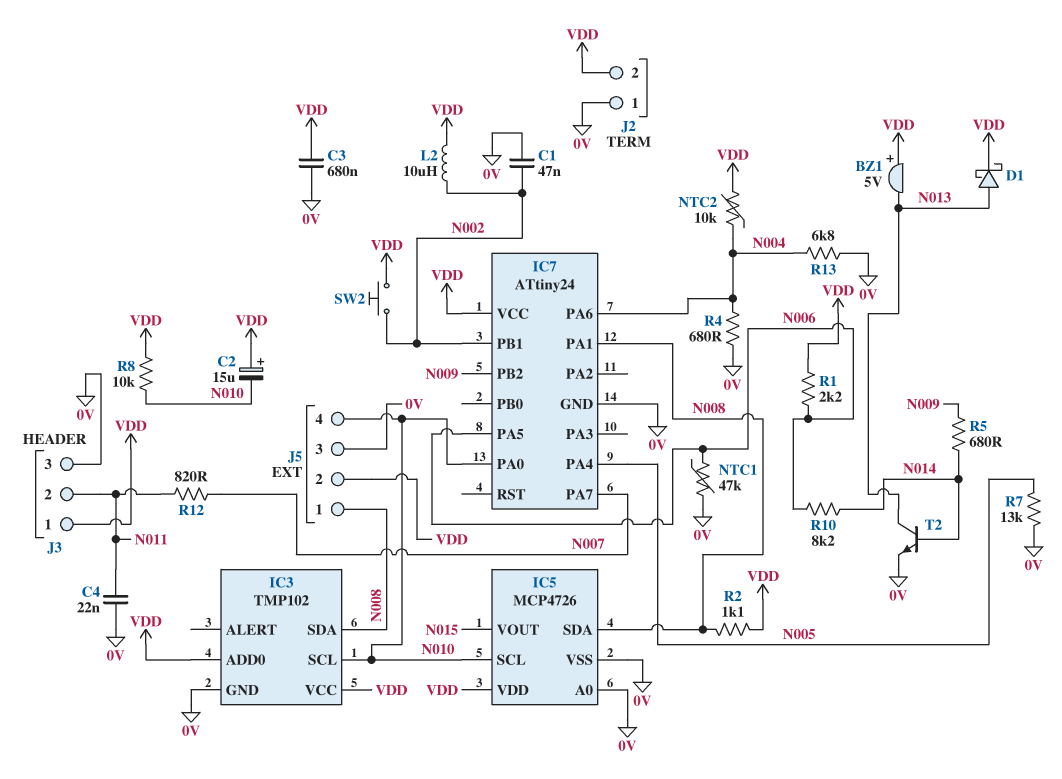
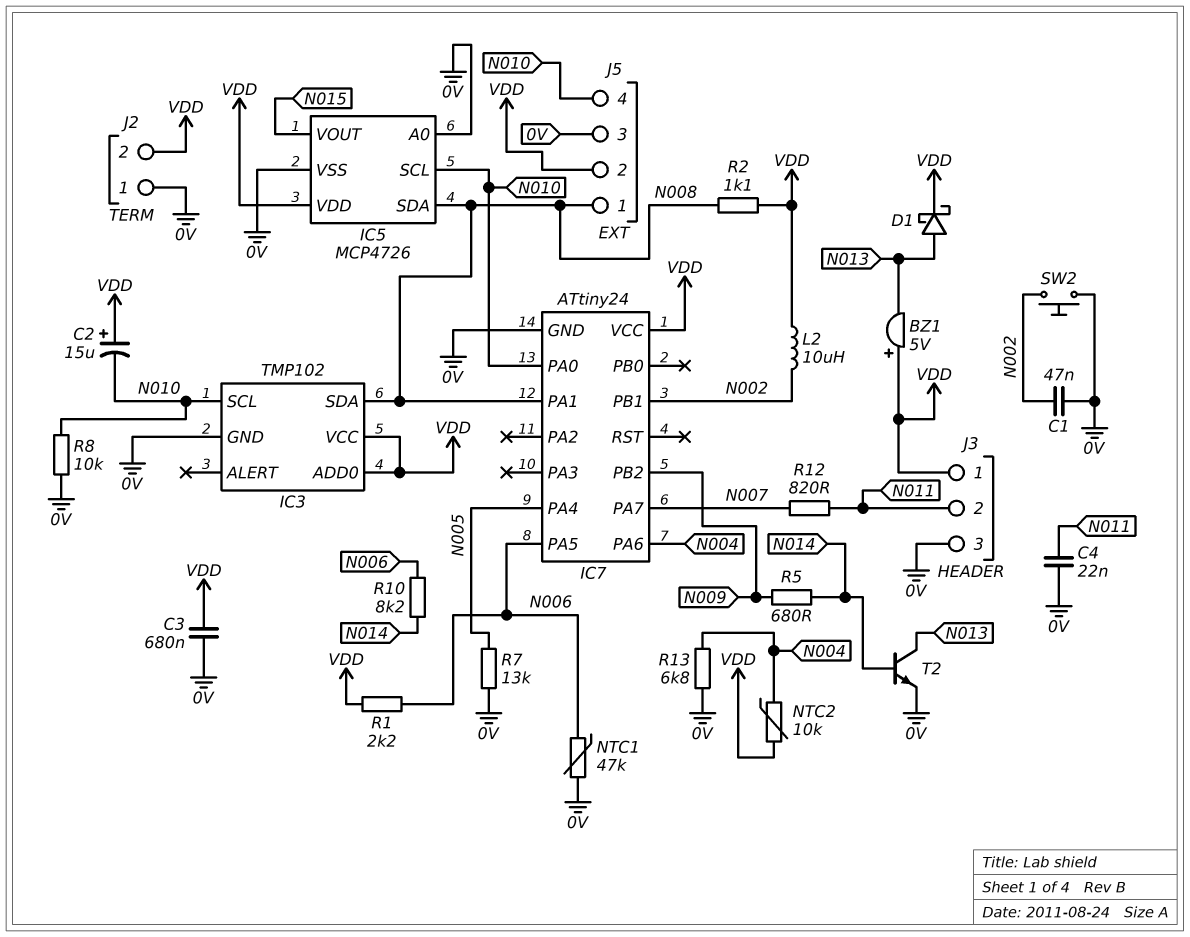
R4: 680 (0V, N004) -> none
R8: 10k (N010, VDD) -> 10k (0V, N010)
SW2: button (N002, VDD) -> button (0V, N002)

